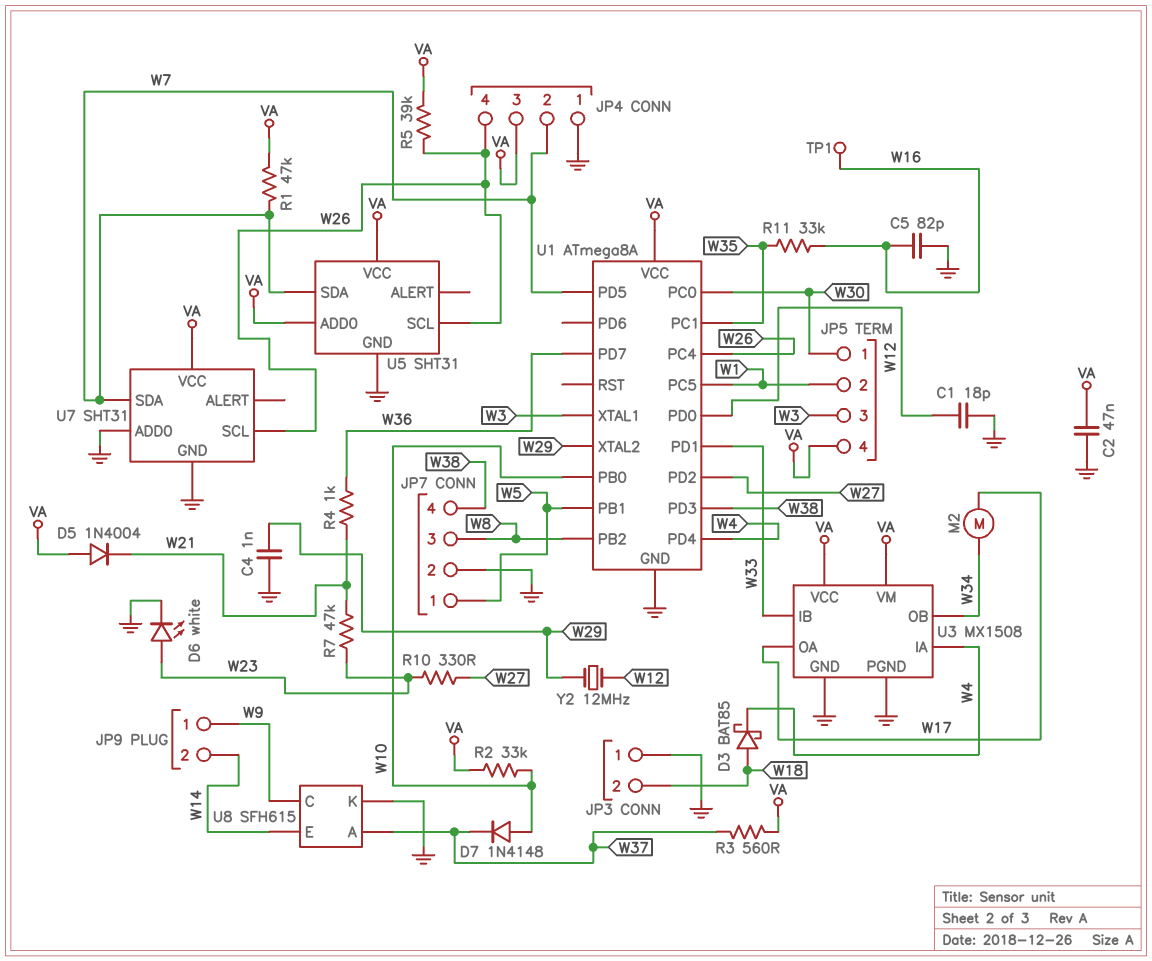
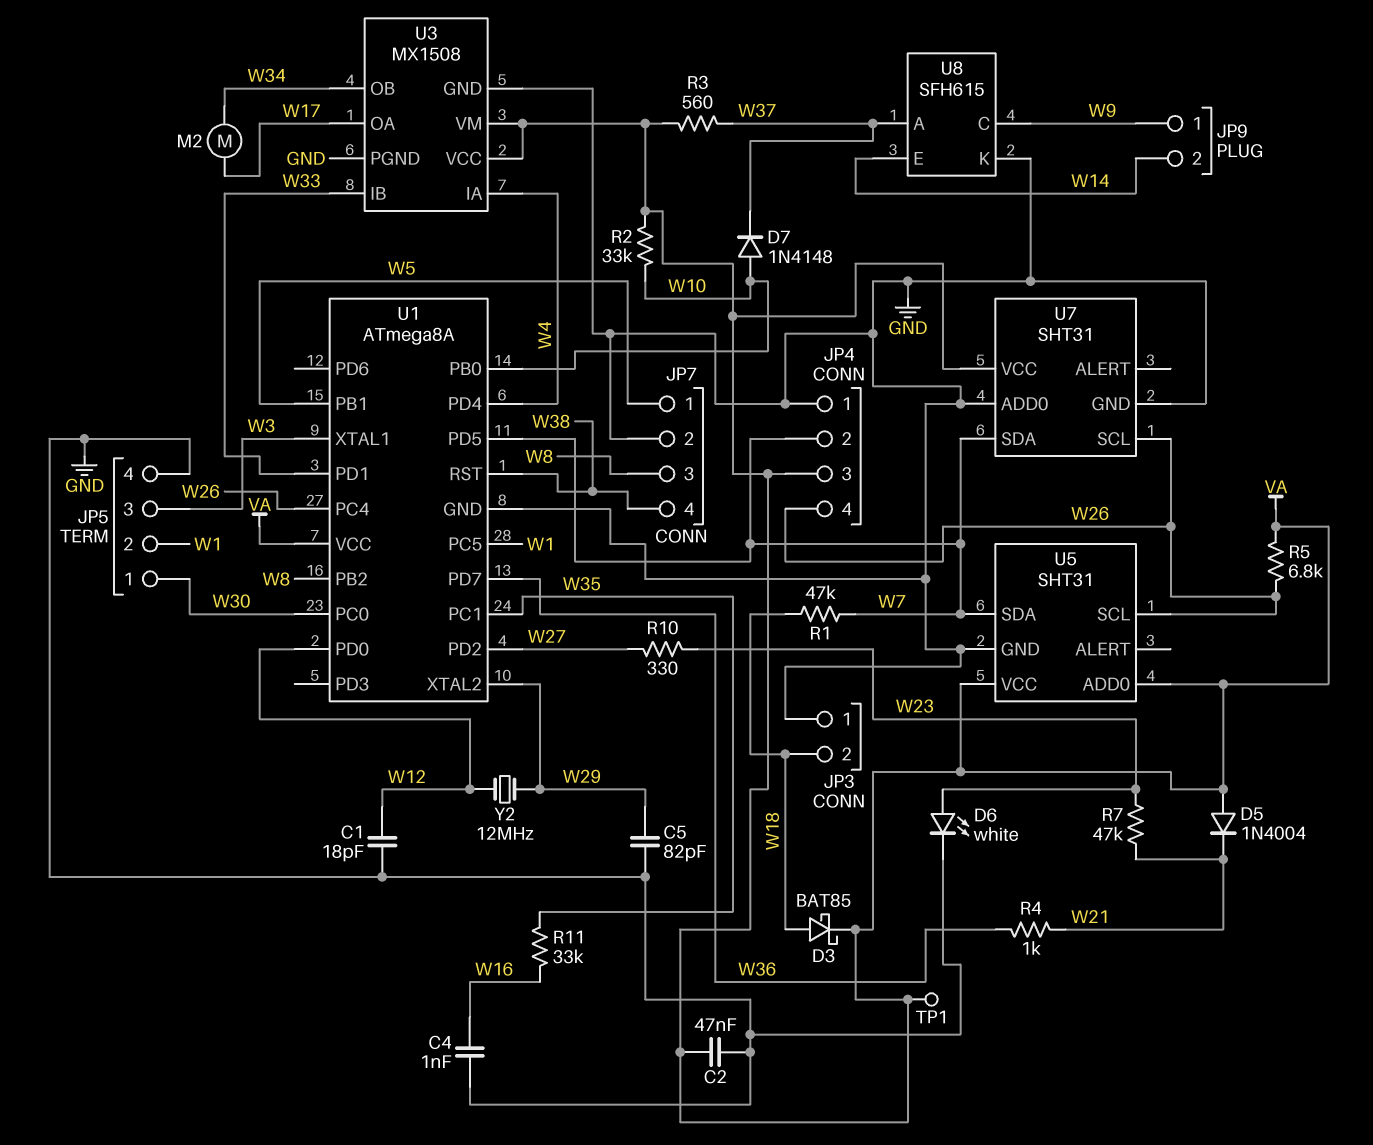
C4: 1nF (GND, W29) -> 1nF (GND, W16)
C5: 82pF (GND, W16) -> 82pF (GND, W29)
D3: schottky BAT85 (A W18, K W4) -> schottky BAT85 (A W18, K VA)
JP5 pin 4: VA -> GND
R1: 47k (VA, W7) -> 47k (W7, W18)
R5: 39k (VA, W26) -> 6.8k (VA, W26)
TP1: test point (W16) -> test point (VA)
U1 pin PD3: W38 -> none
U1 pin RST: none -> W38

